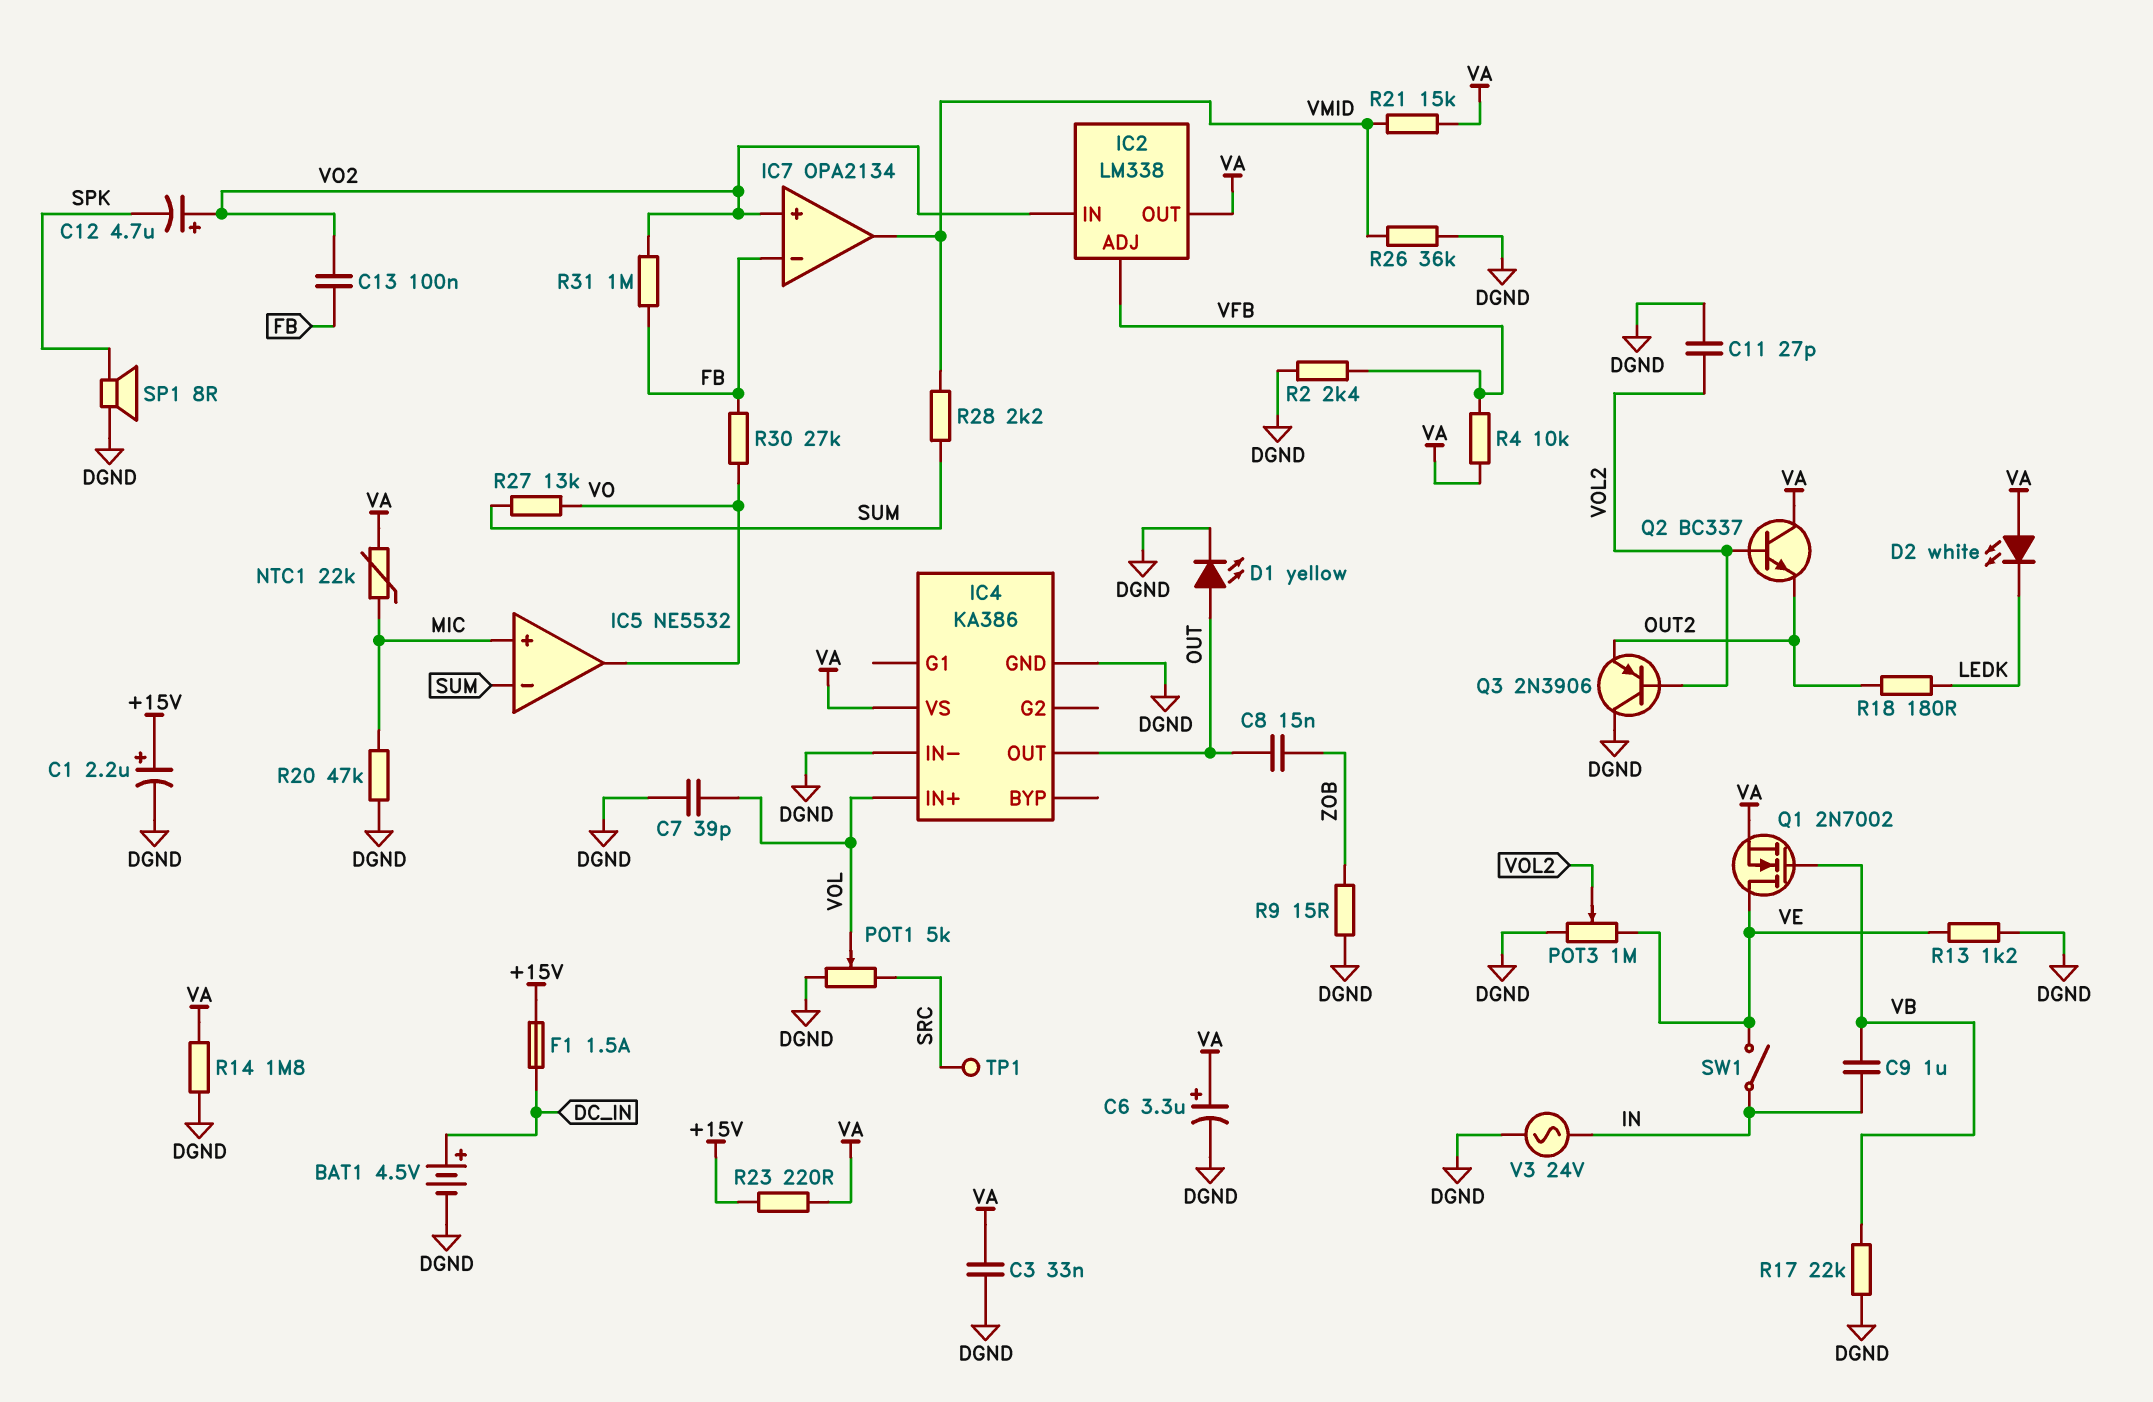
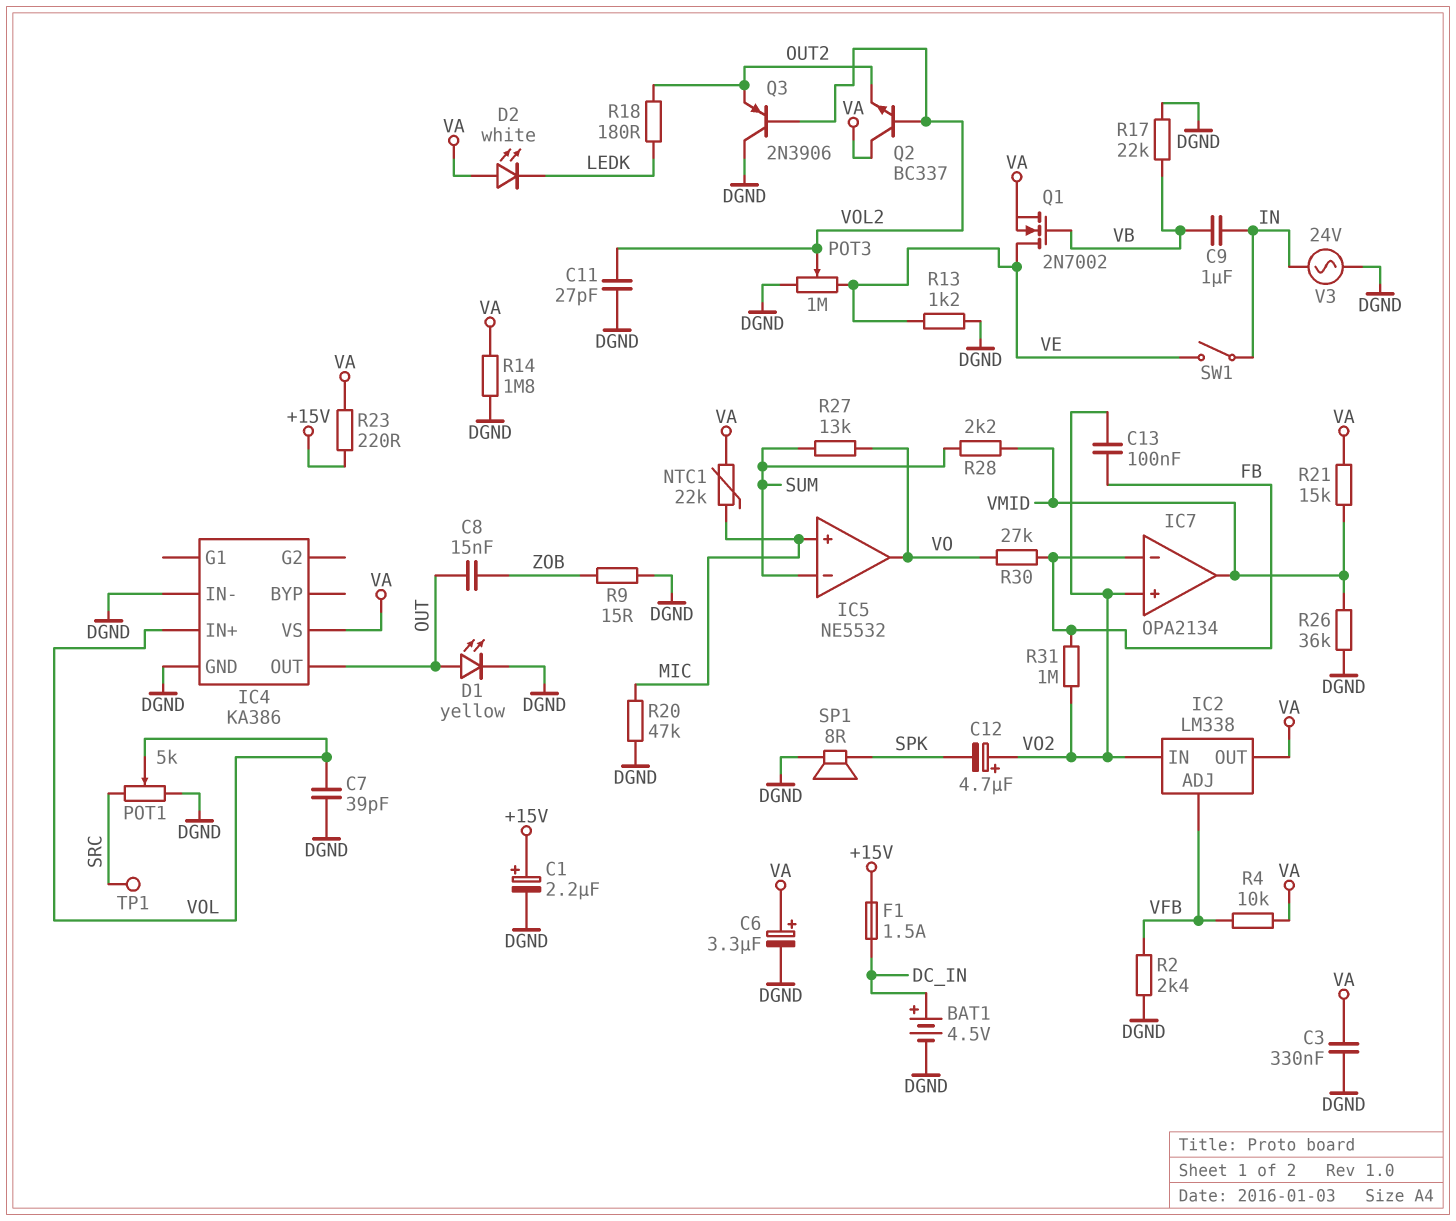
C3: 33nF (DGND, VA) -> 330nF (DGND, VA)

